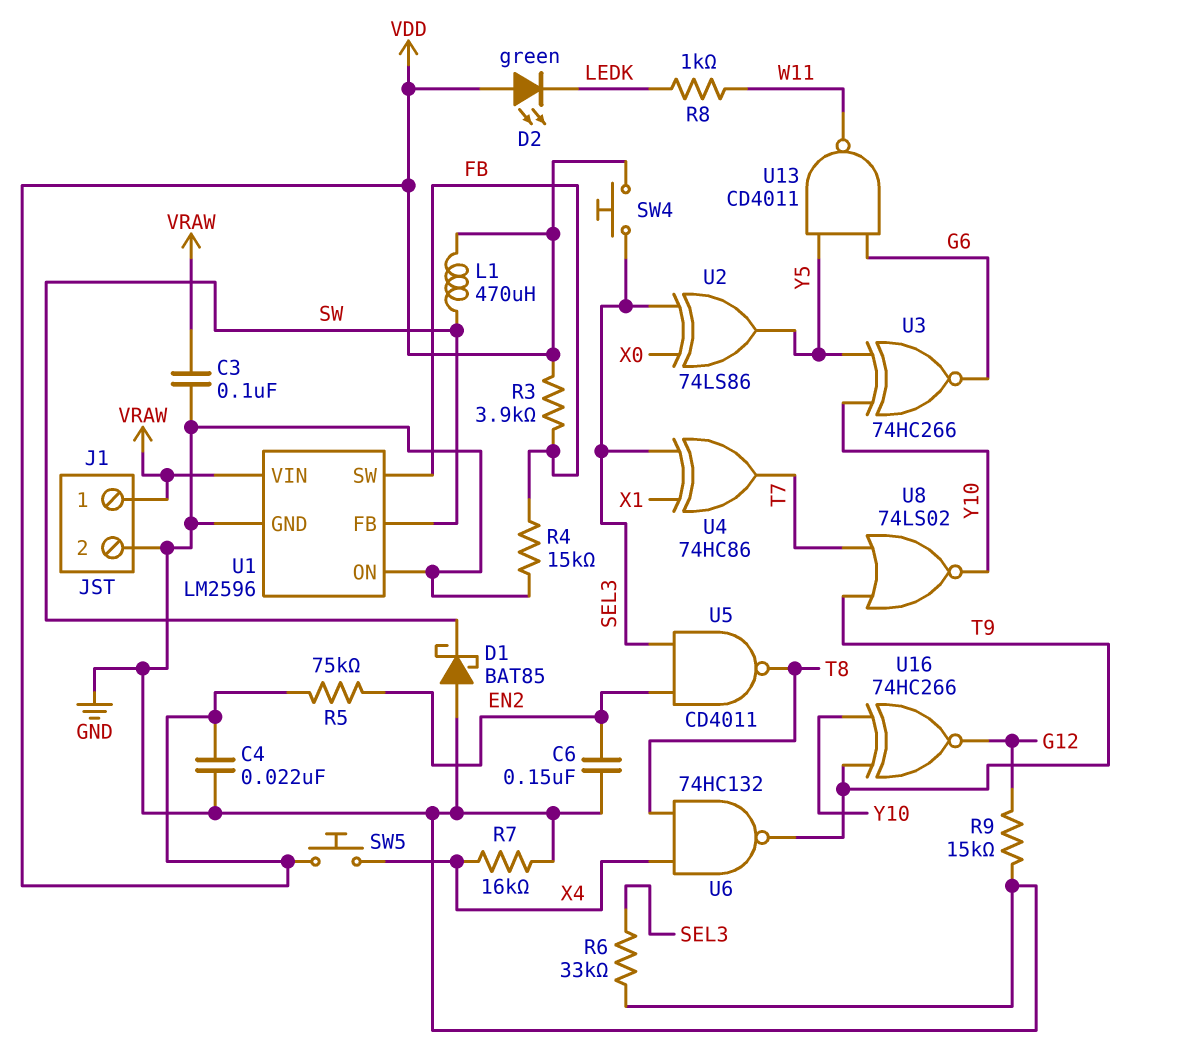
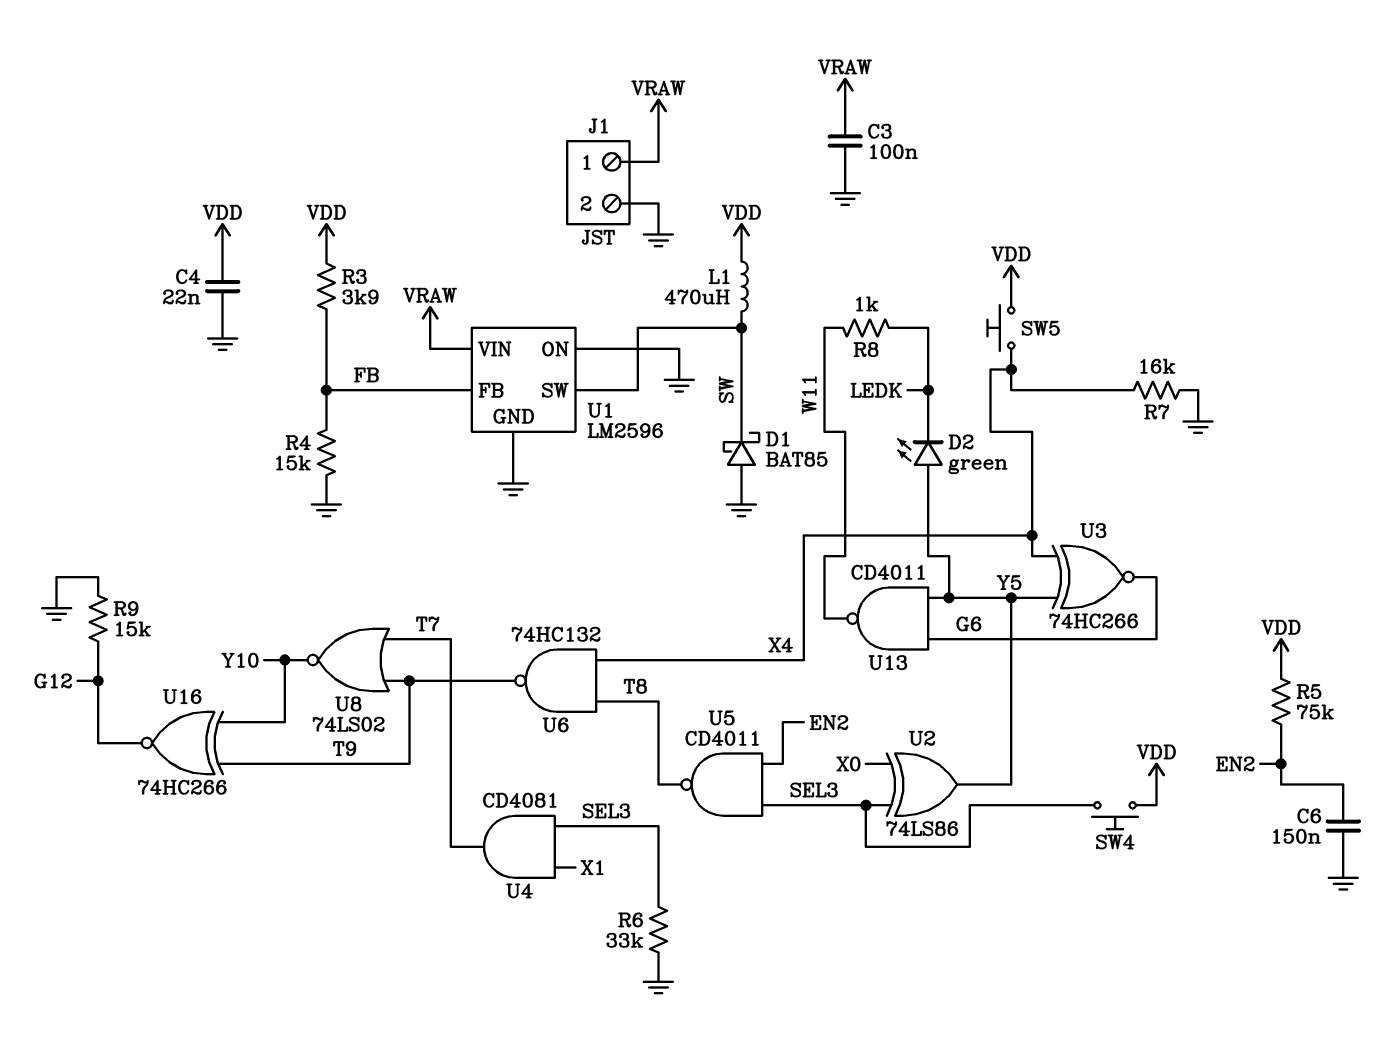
D2: LED green (A VDD, K LEDK) -> LED green (A Y5, K LEDK)
U1 pin FB: SW -> FB
U1 pin SW: FB -> SW
U3: XNOR 74HC266 (in Y5, in Y10, out G6) -> XNOR 74HC266 (in X4, in Y5, out G6)
U4: XOR 74HC86 (in SEL3, in X1, out T7) -> AND CD4081 (in SEL3, in X1, out T7)

